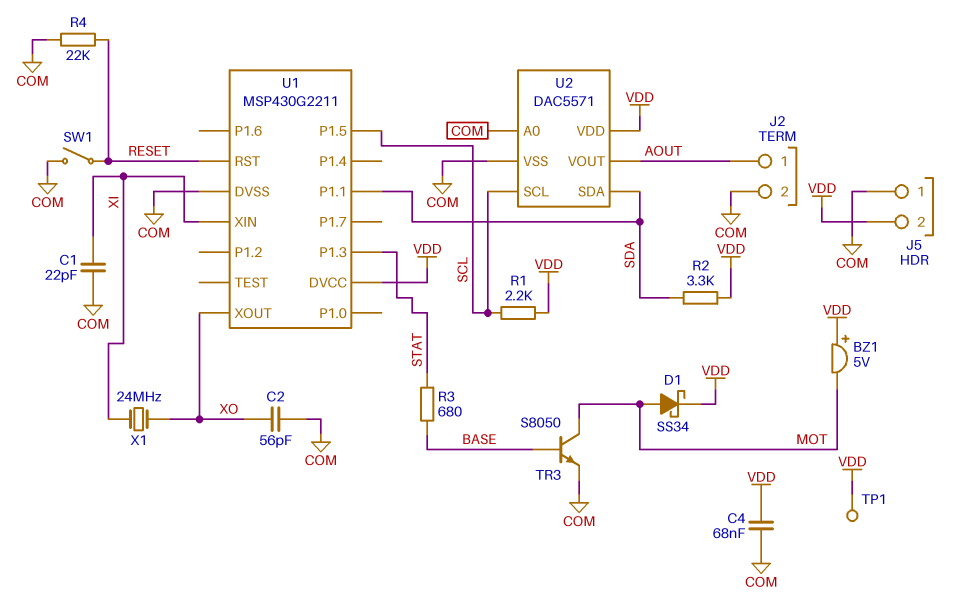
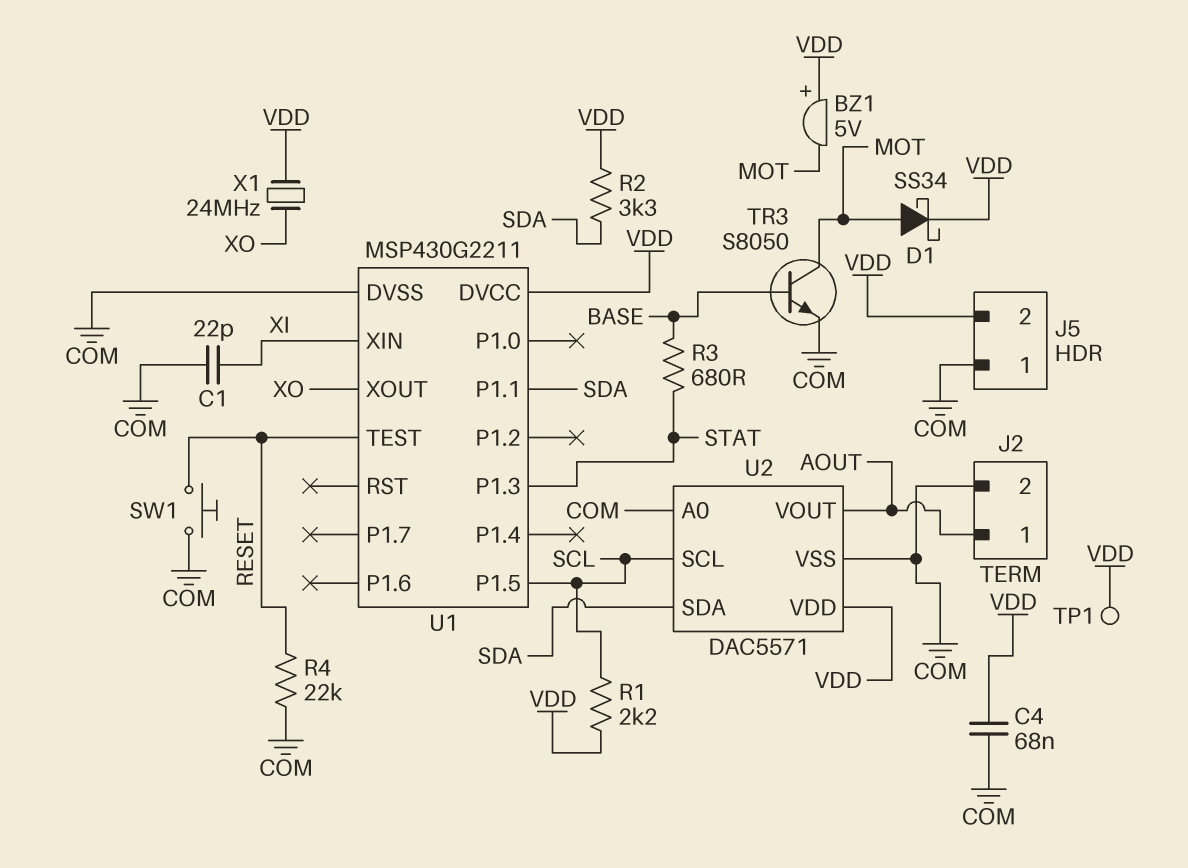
C2: 56pF (COM, XO) -> none
SW1: switch (COM, RESET) -> button (COM, RESET)
U1 pin RST: RESET -> none
U1 pin TEST: none -> RESET
X1: 24MHz (XI, XO) -> 24MHz (VDD, XO)

